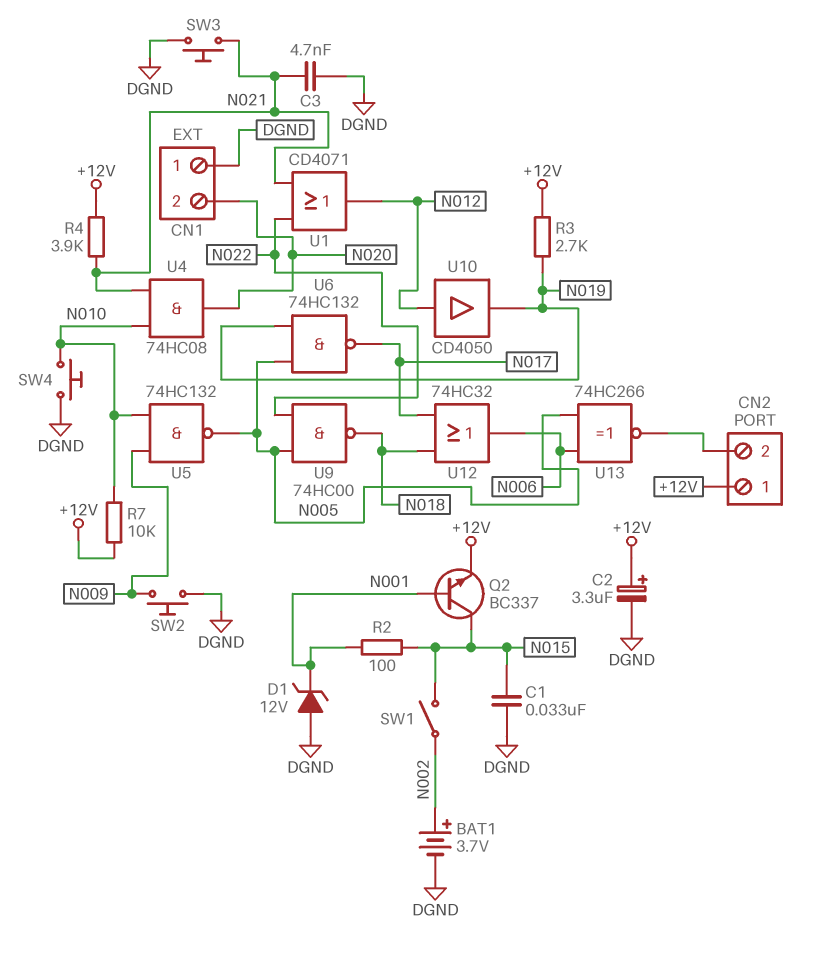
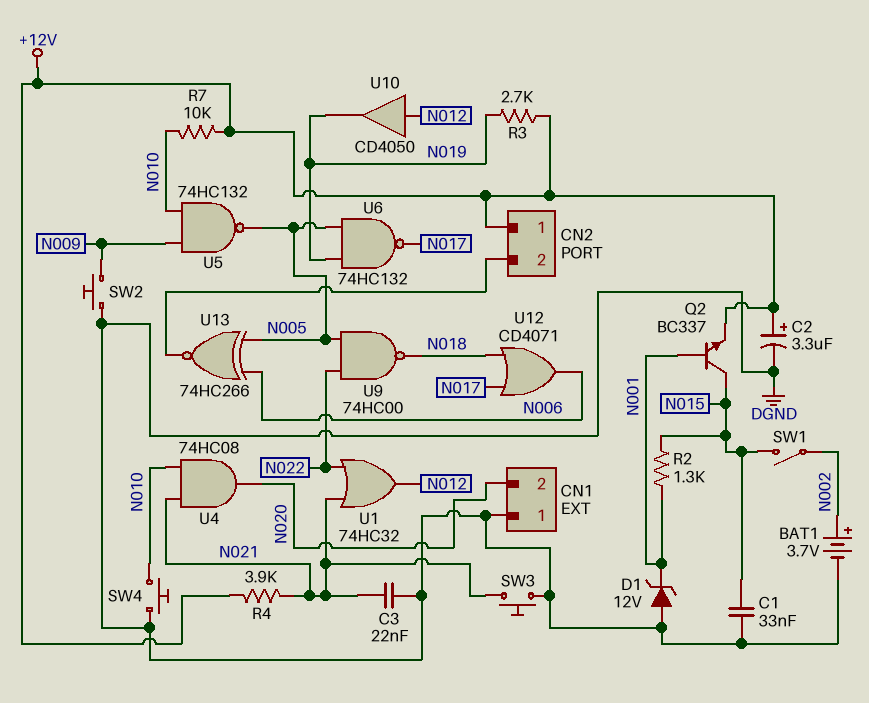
C3: 4.7nF (DGND, N021) -> 22nF (DGND, N021)
R2: 100 (N001, N015) -> 1.3k (N001, N015)
U1: OR CD4071 (in N021, in N022, out N012) -> OR 74HC32 (in N021, in N022, out N012)
U12: OR 74HC32 (in N017, in N018, out N006) -> OR CD4071 (in N017, in N018, out N006)

